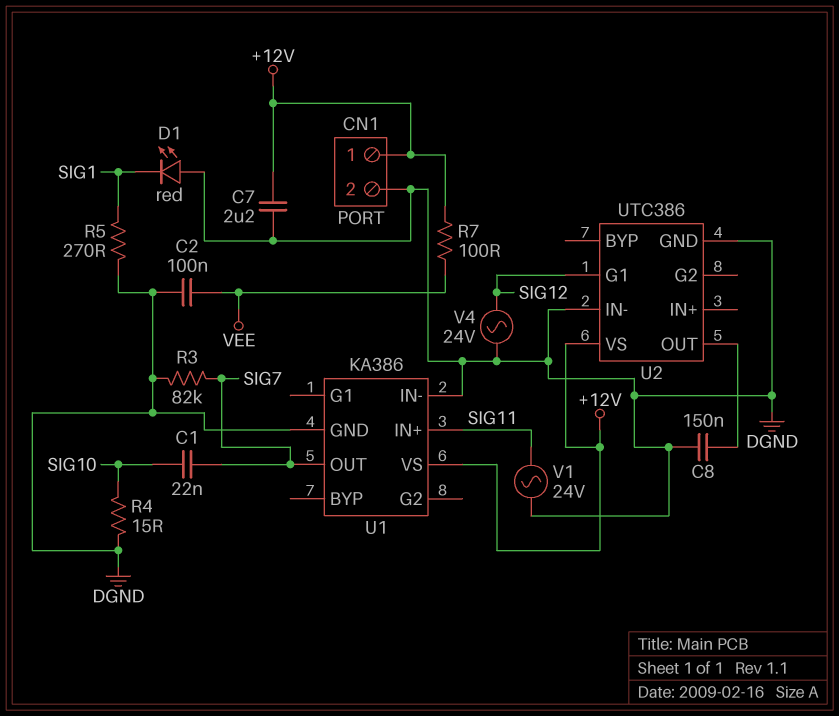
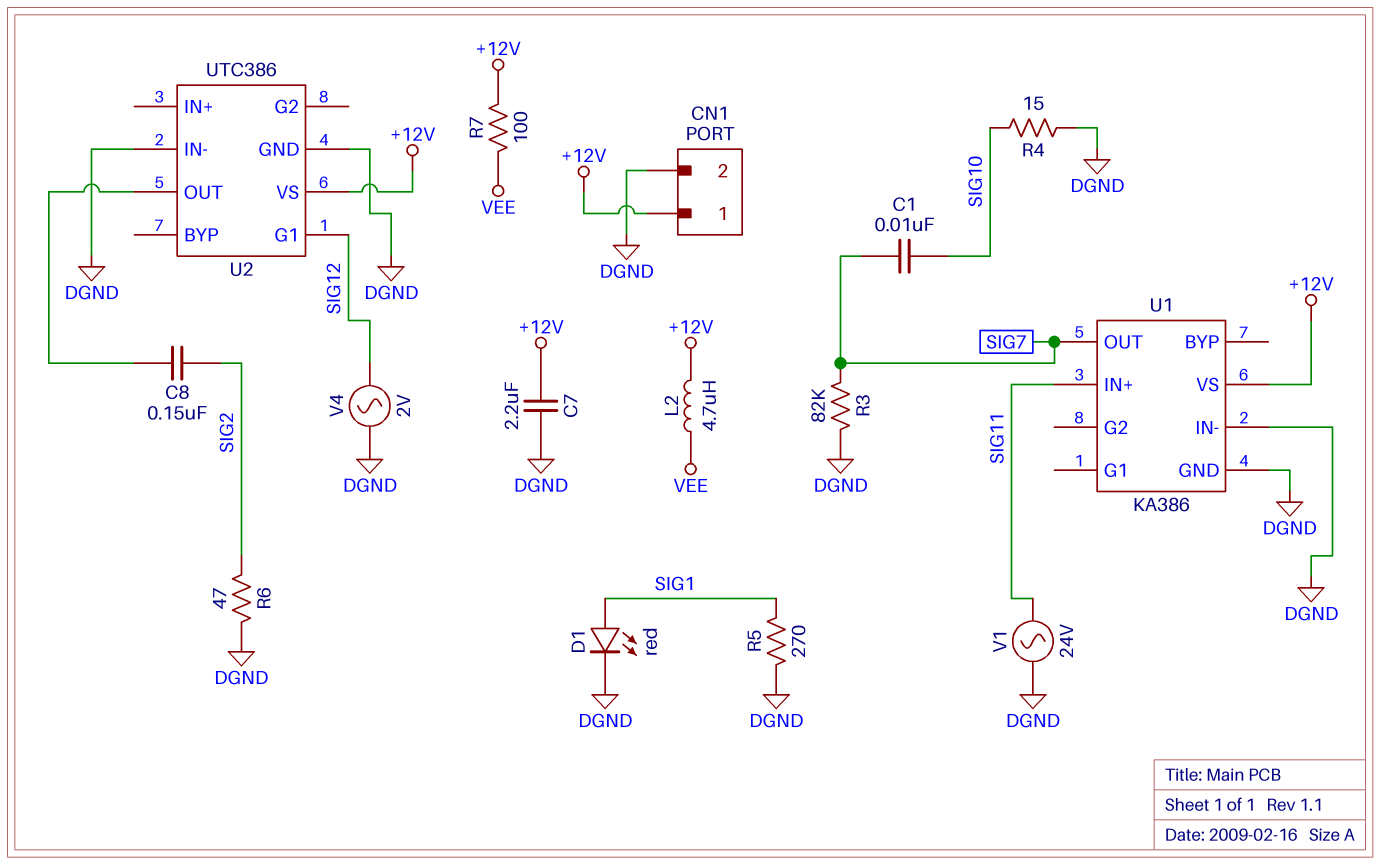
C1: 22nF (SIG7, SIG10) -> 10nF (SIG7, SIG10)
C2: 100nF (DGND, VEE) -> none
C8: 150nF (DGND, U2/OUT) -> 150nF (SIG2, U2/OUT)
D1: LED red (A DGND, K SIG1) -> LED red (A SIG1, K DGND)
L2: none -> 4.7uH (+12V, VEE)
R6: none -> 47 (DGND, SIG2)
V4: AC 24V (DGND, SIG12) -> AC 2V (DGND, SIG12)

